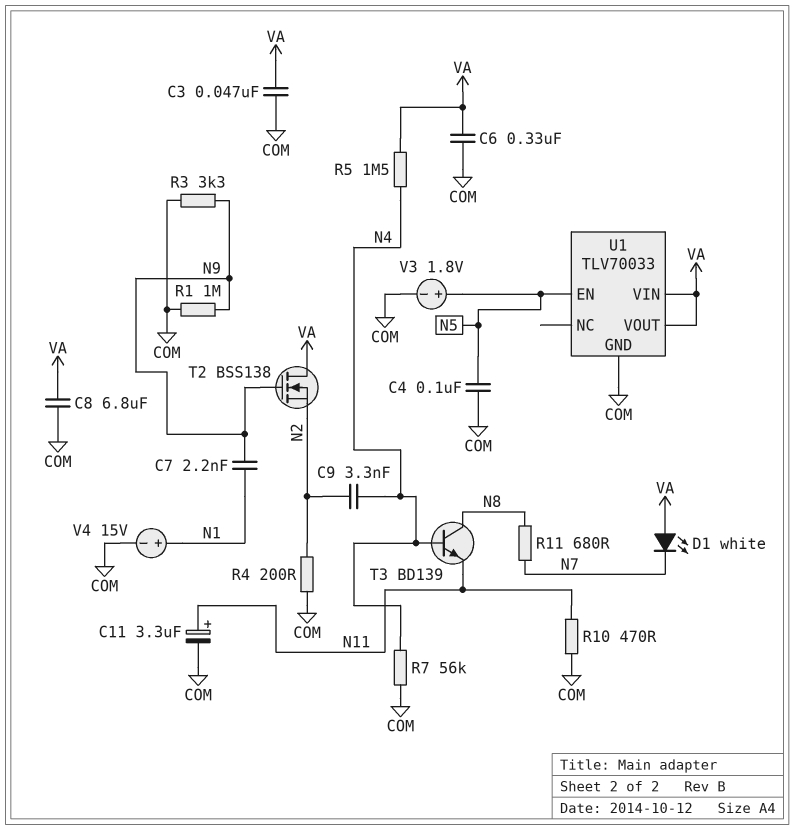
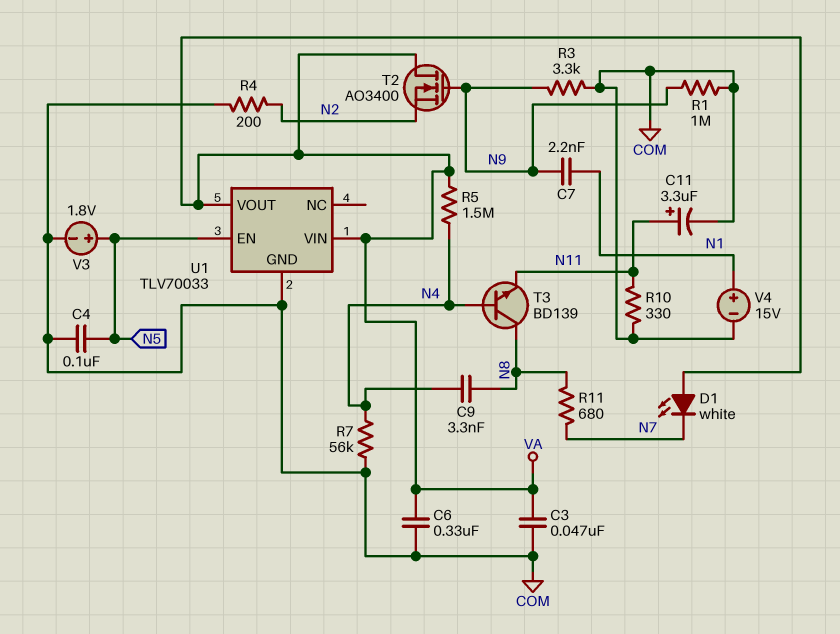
C8: 6.8uF (COM, VA) -> none
C9: 3.3nF (N2, N4) -> 3.3nF (N4, N8)
R10: 470 (COM, N11) -> 330 (COM, N11)
T2: NMOS BSS138 (G N9, D VA, S N2) -> NMOS AO3400 (G N9, D VA, S N2)

